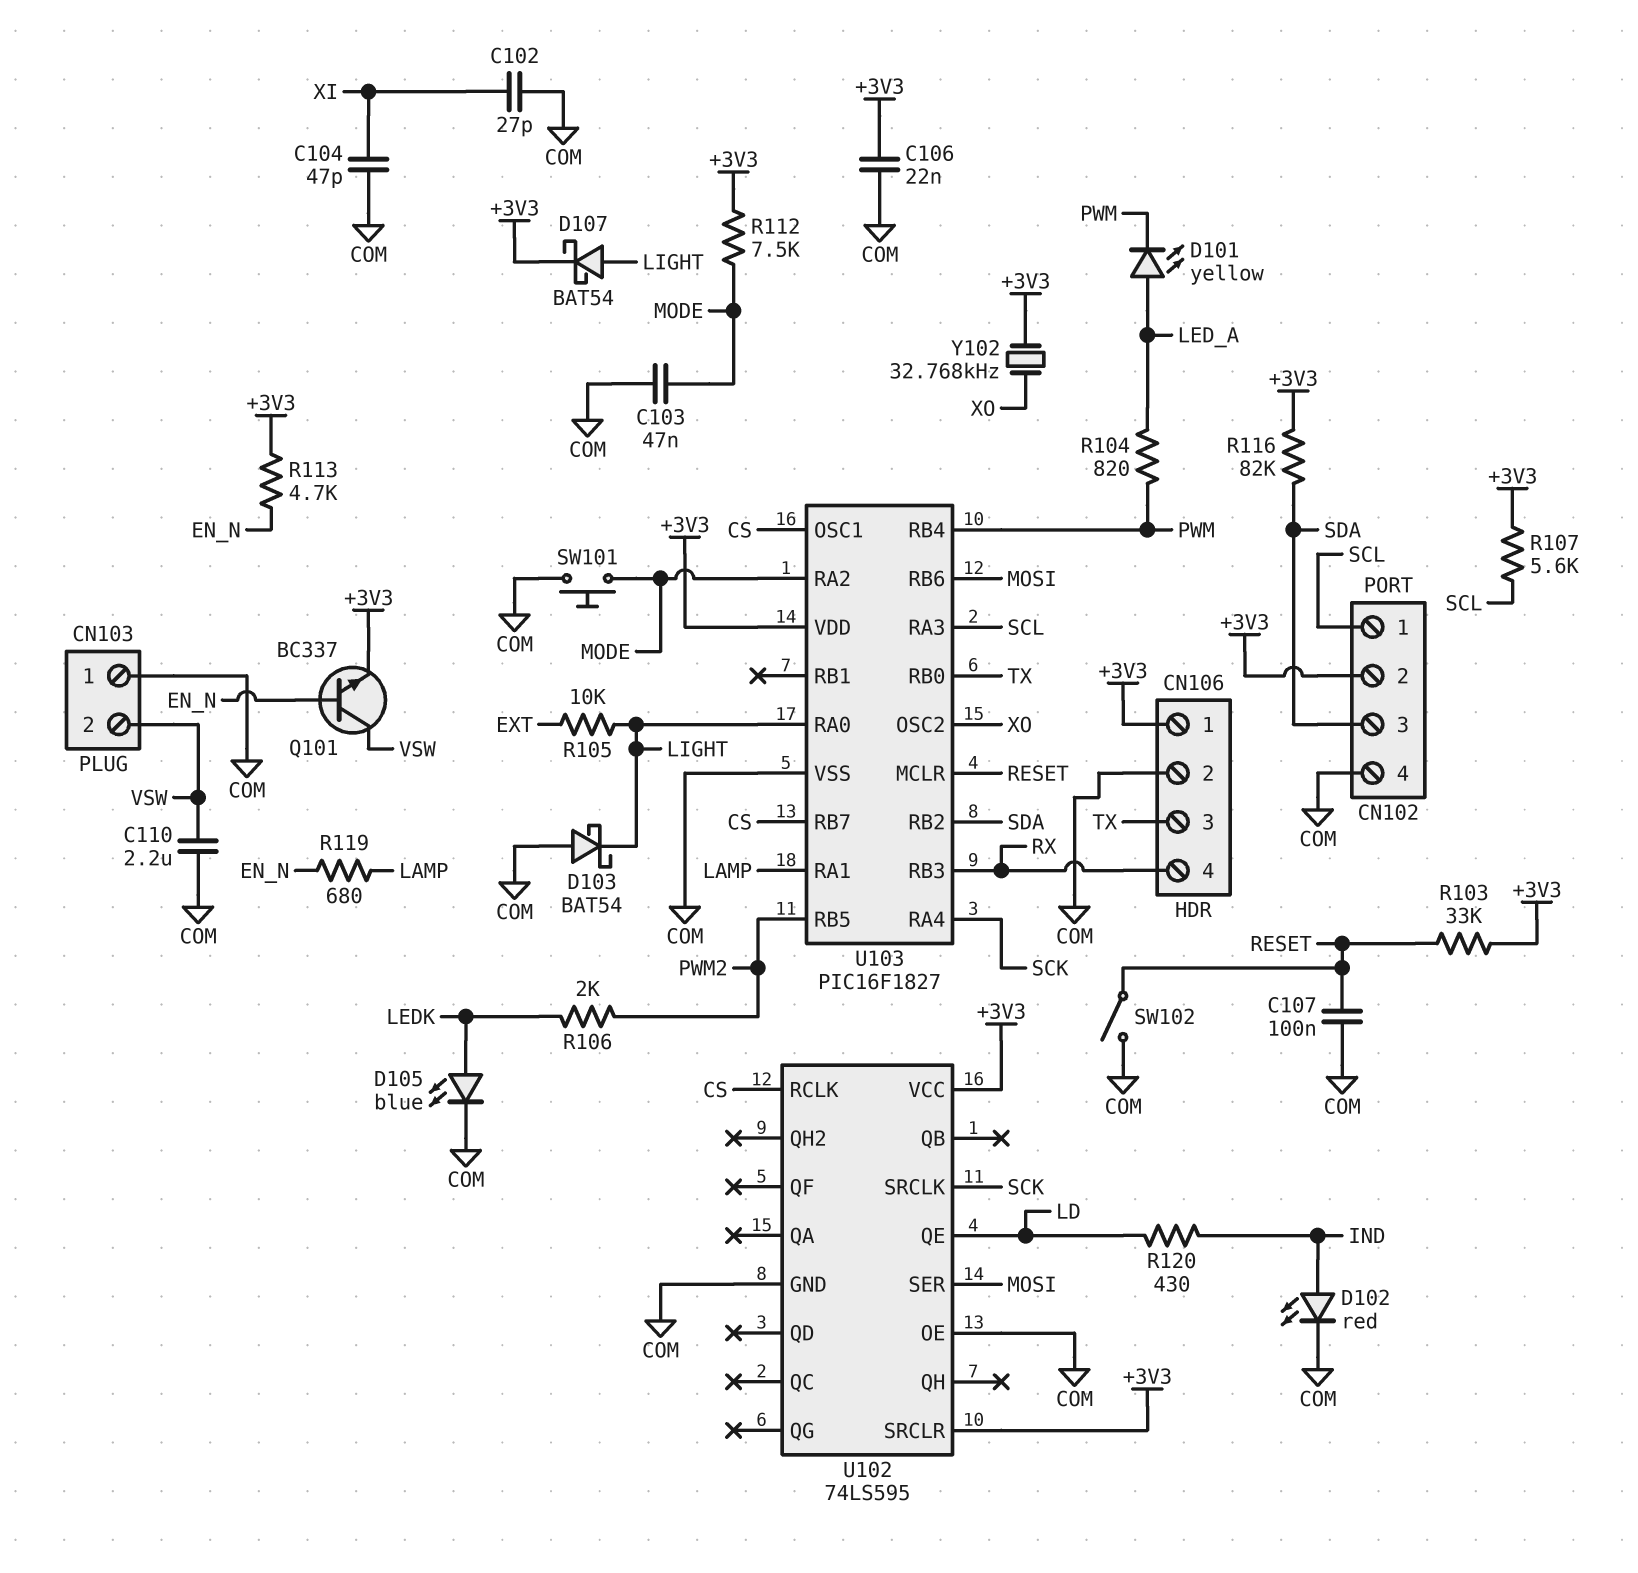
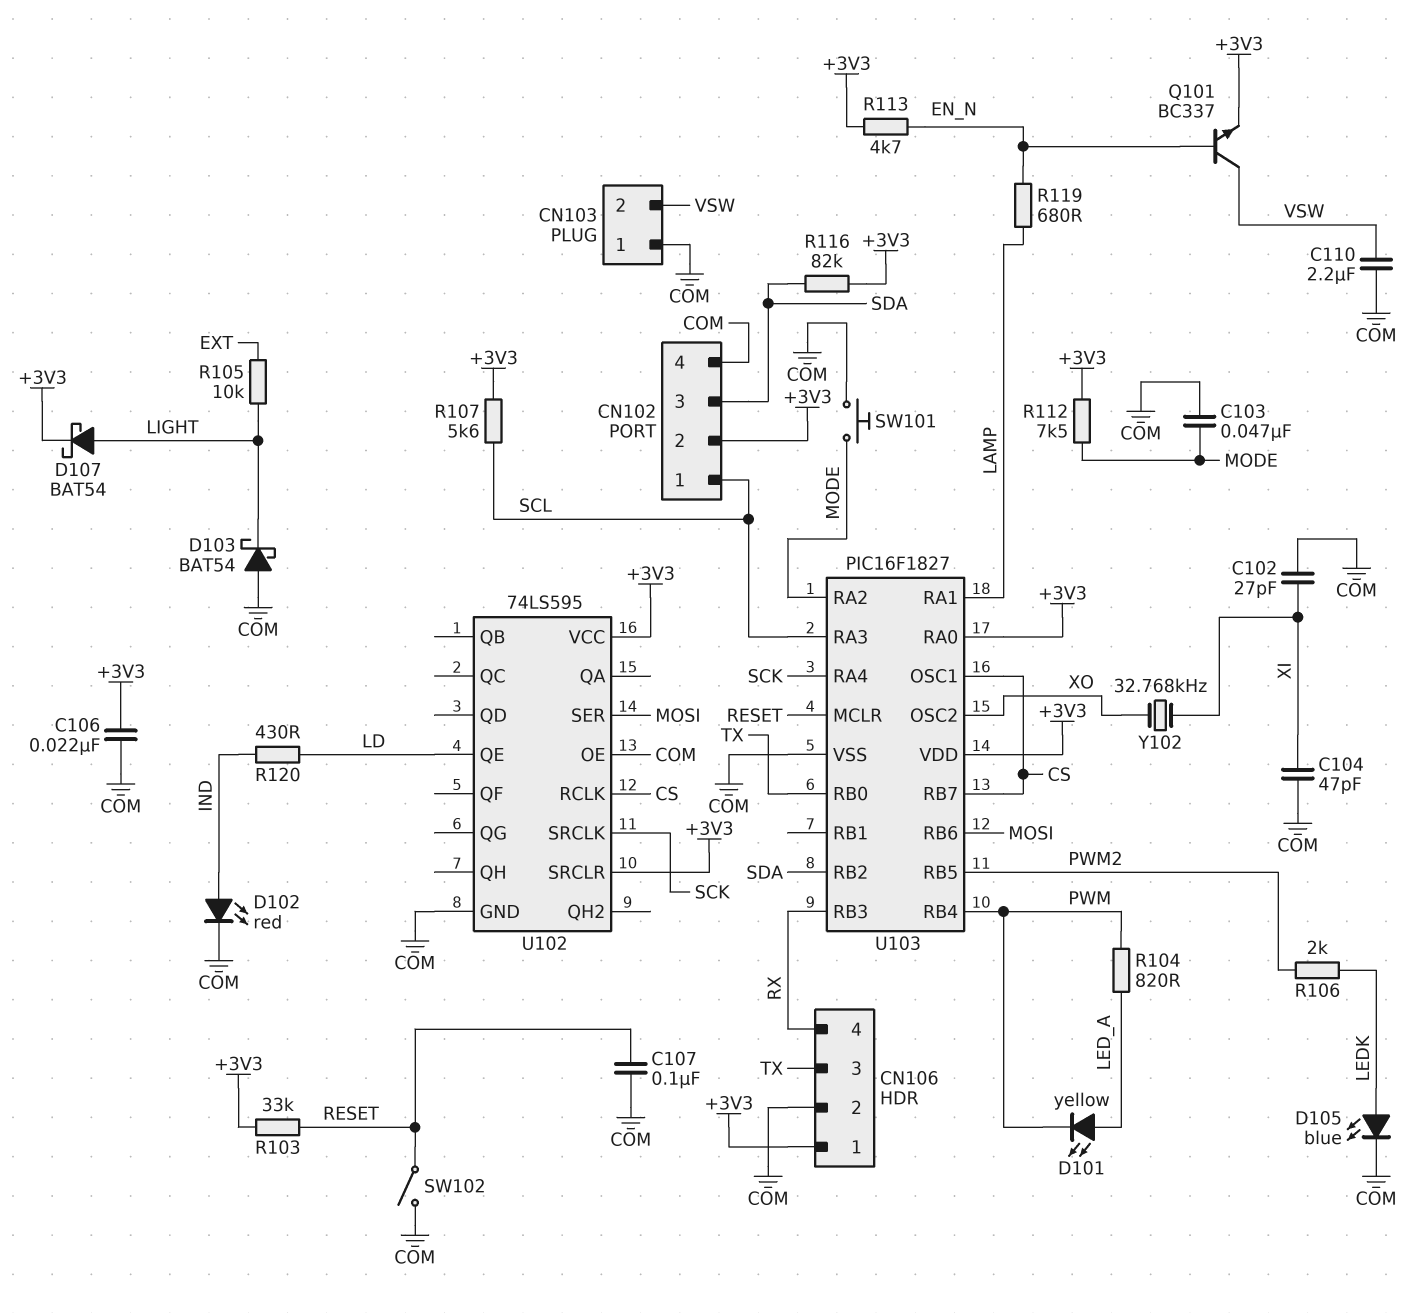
U103 pin RA0: LIGHT -> +3V3
Y102: 32.768kHz (+3V3, XO) -> 32.768kHz (XI, XO)

